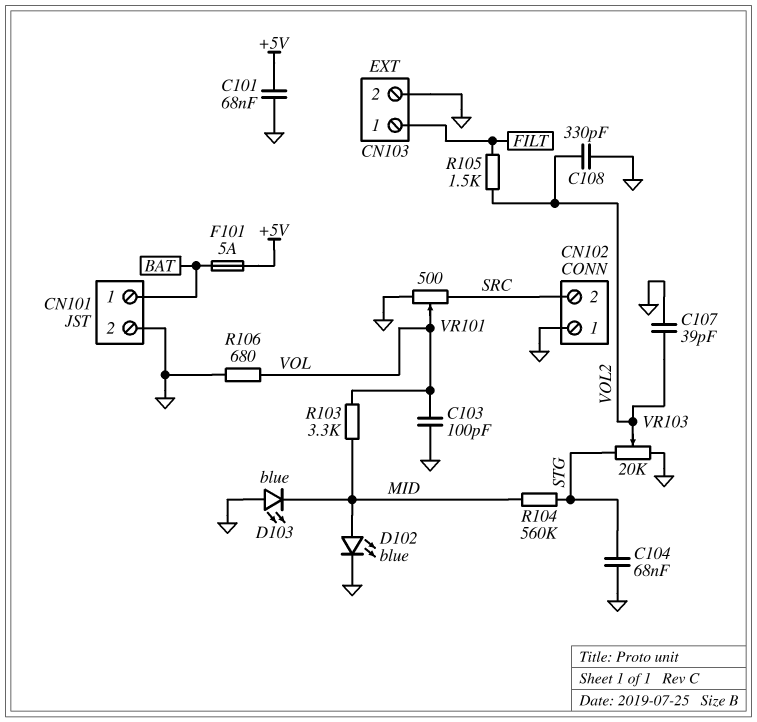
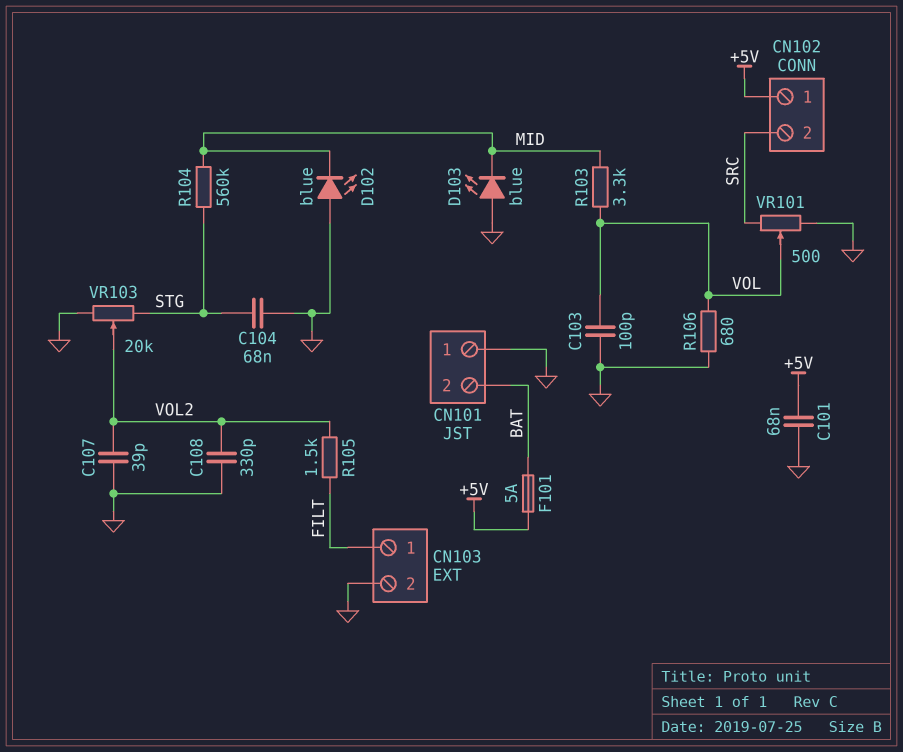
CN101 pin 1: BAT -> GND
CN101 pin 2: GND -> BAT
CN102 pin 1: GND -> +5V
D102: LED blue (A MID, K GND) -> LED blue (A GND, K MID)

